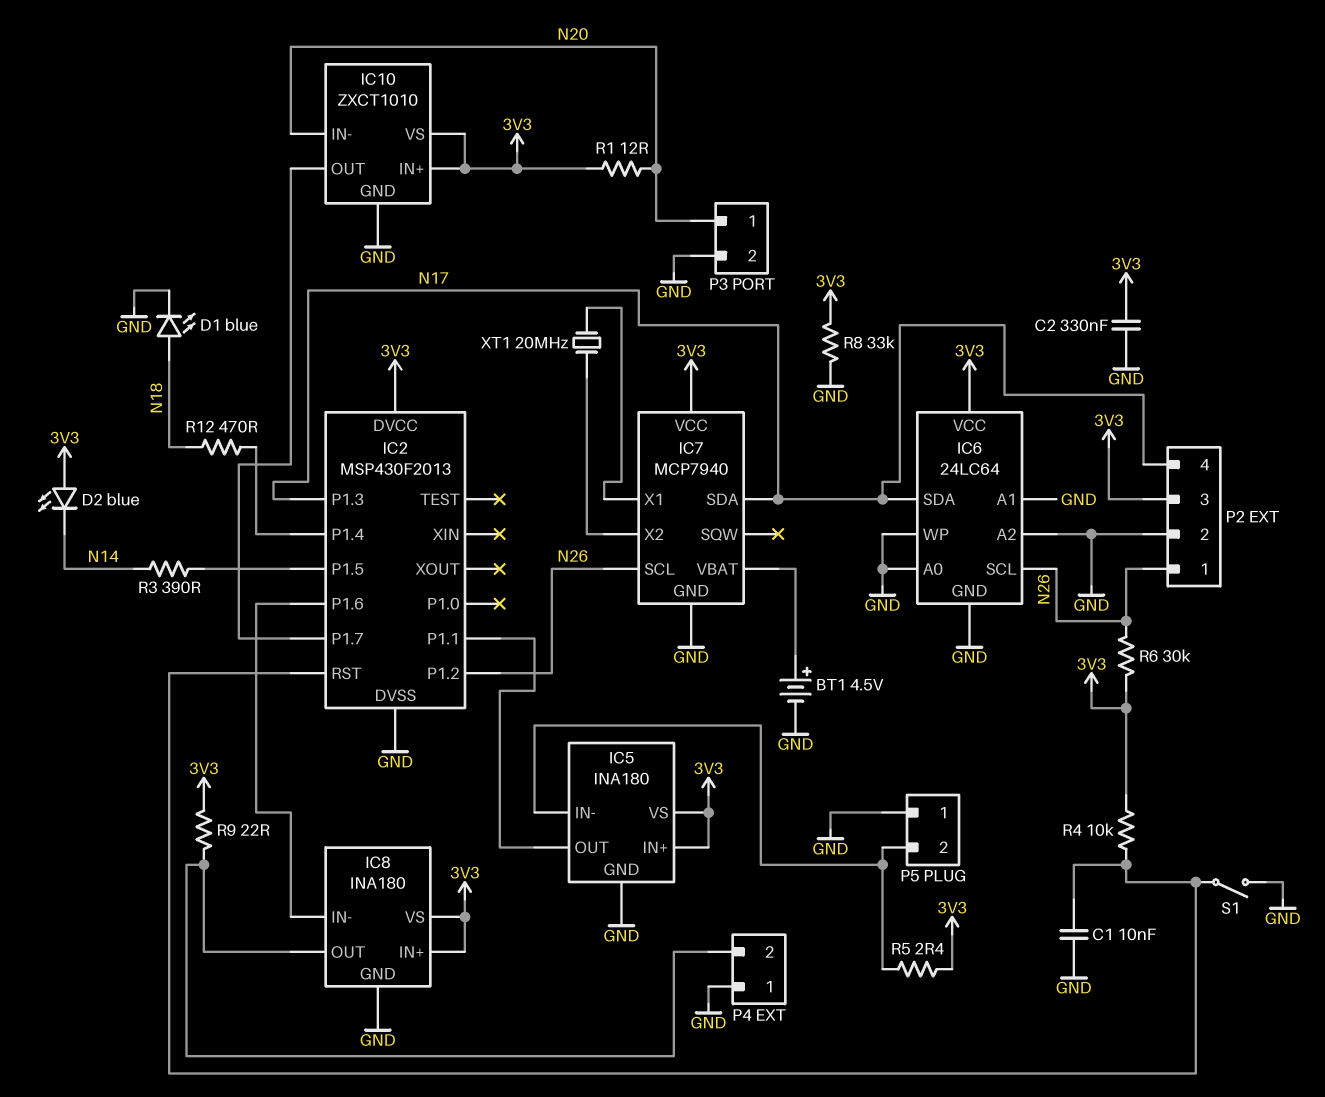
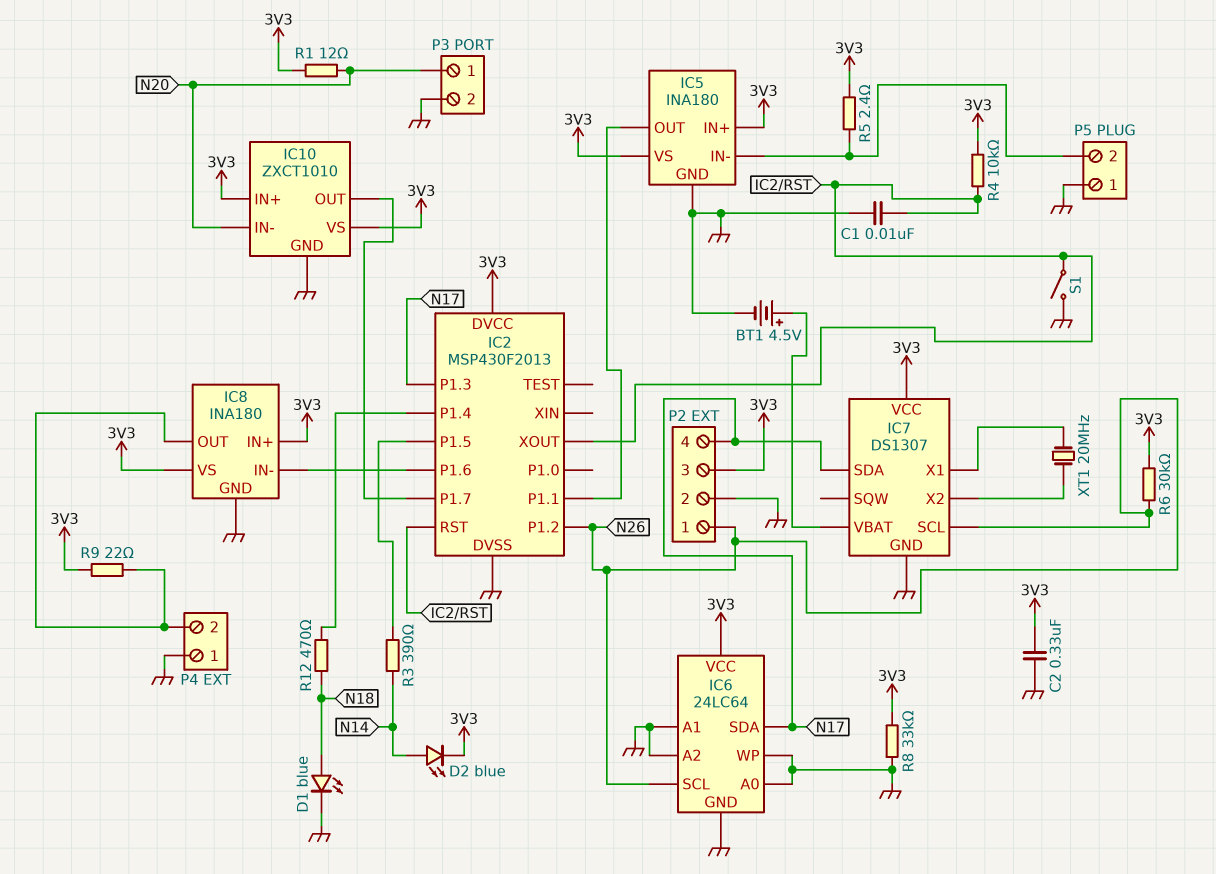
D2: LED blue (A 3V3, K N14) -> LED blue (A N14, K 3V3)
IC2 pin XOUT: none -> IC2/RST
IC7: MCP7940 -> DS1307

